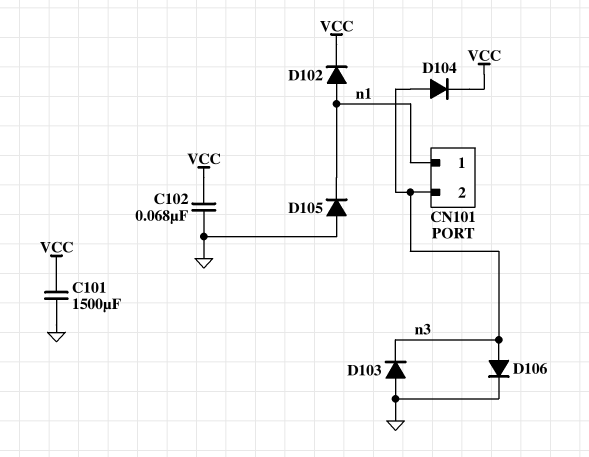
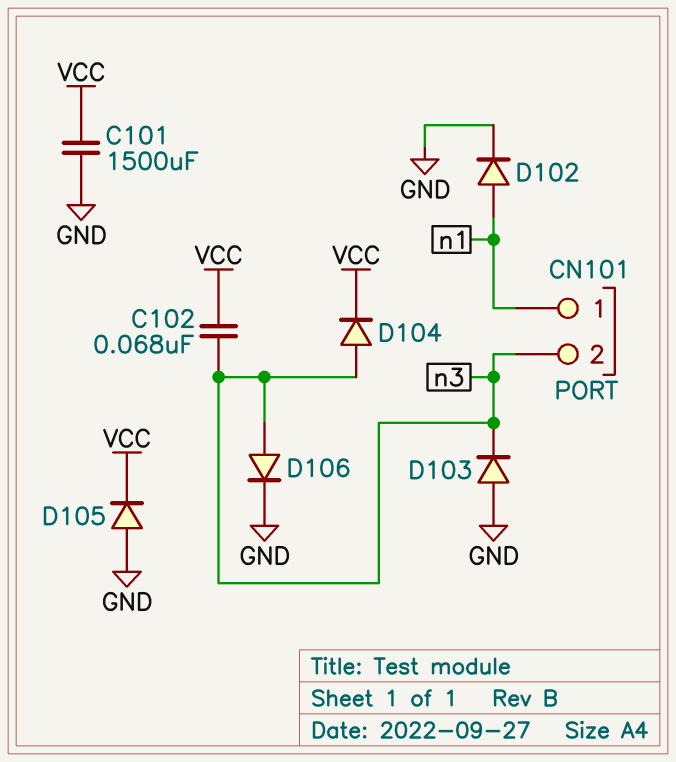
C102: 68nF (GND, VCC) -> 68nF (VCC, n3)
D102: diode (A n1, K VCC) -> diode (A n1, K GND)
D105: diode (A GND, K n1) -> diode (A GND, K VCC)

